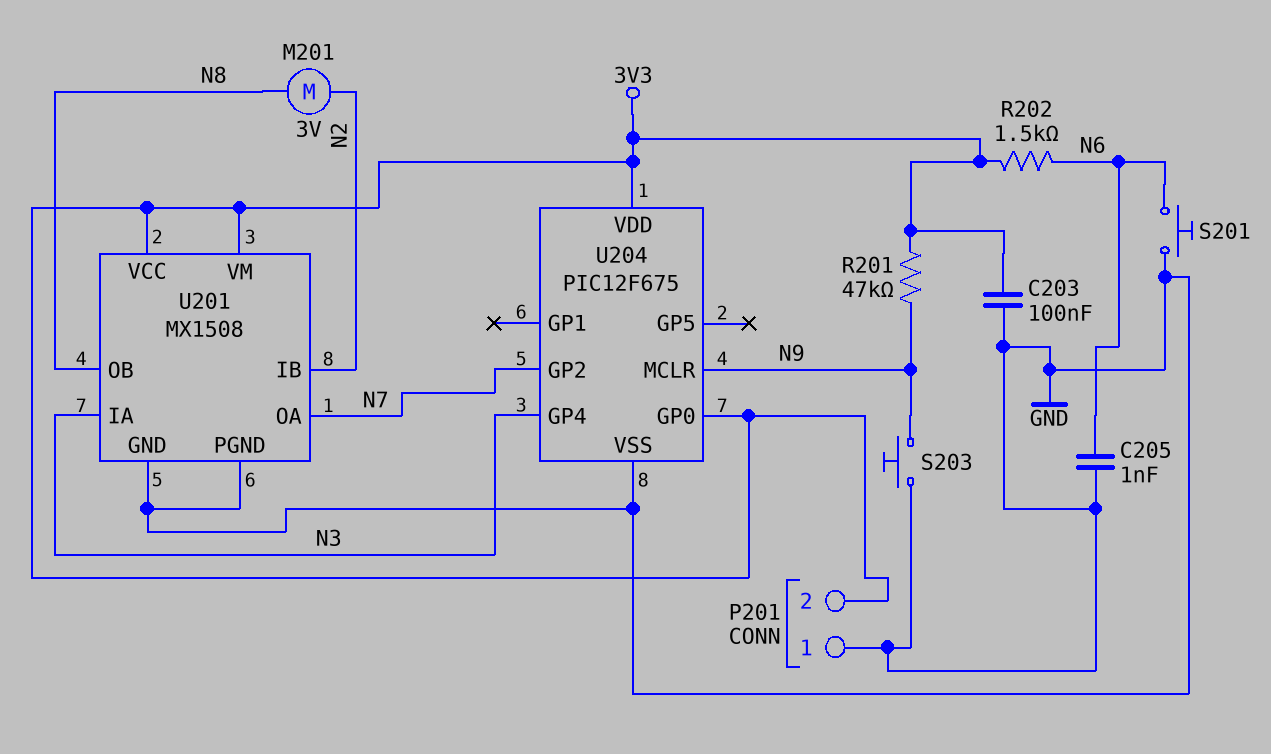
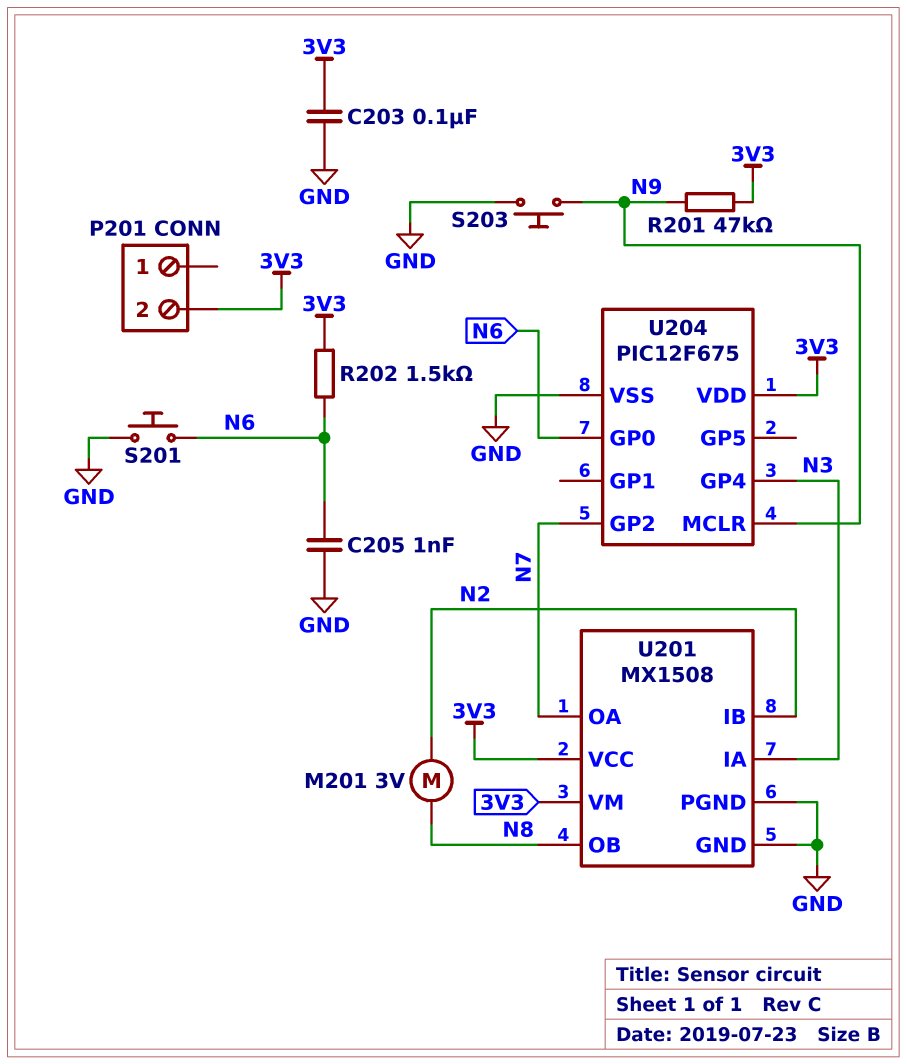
P201 pin 1: GND -> none
U204 pin GP0: 3V3 -> N6

